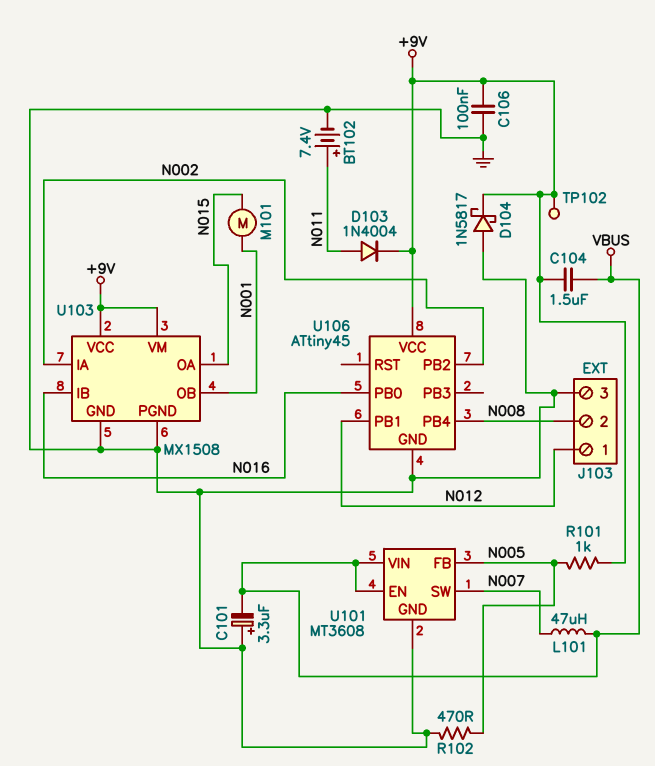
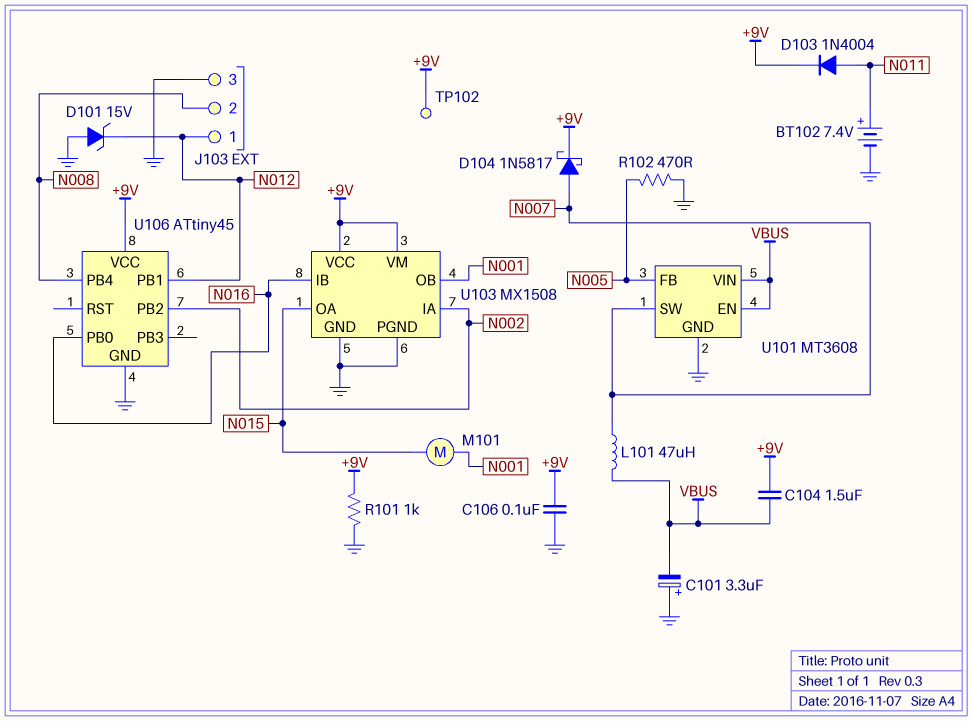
D101: none -> zener 15V (A GND, K N012)
D104: schottky 1N5817 (A GND, K +9V) -> schottky 1N5817 (A N007, K +9V)
R101: 1k (+9V, N005) -> 1k (+9V, GND)

